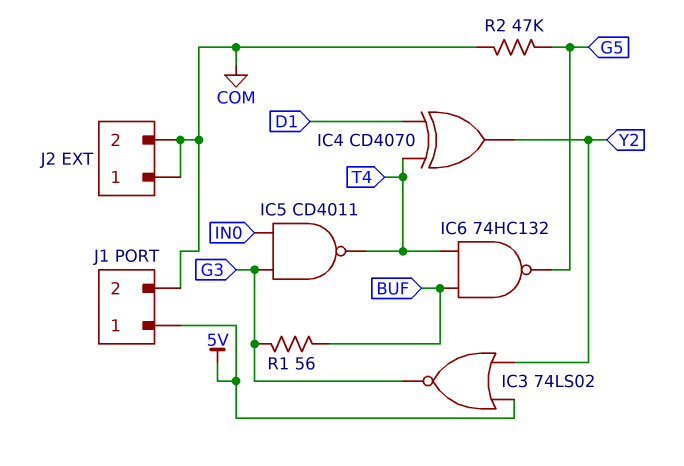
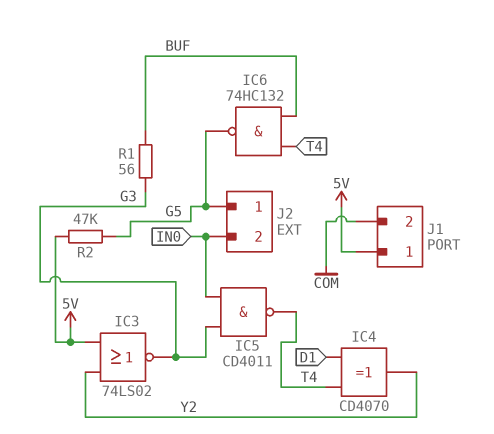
J2 pin 1: COM -> G5
J2 pin 2: COM -> IN0
R2: 47k (COM, G5) -> 47k (5V, G5)

